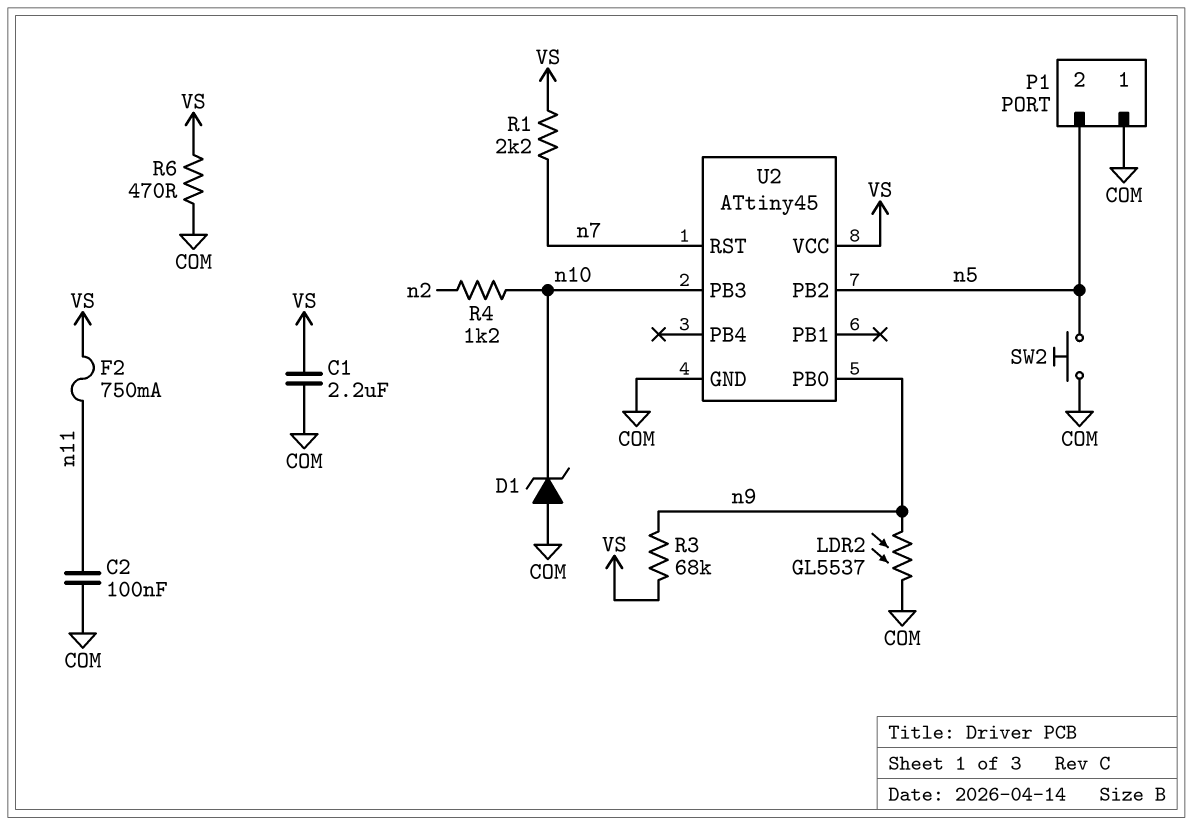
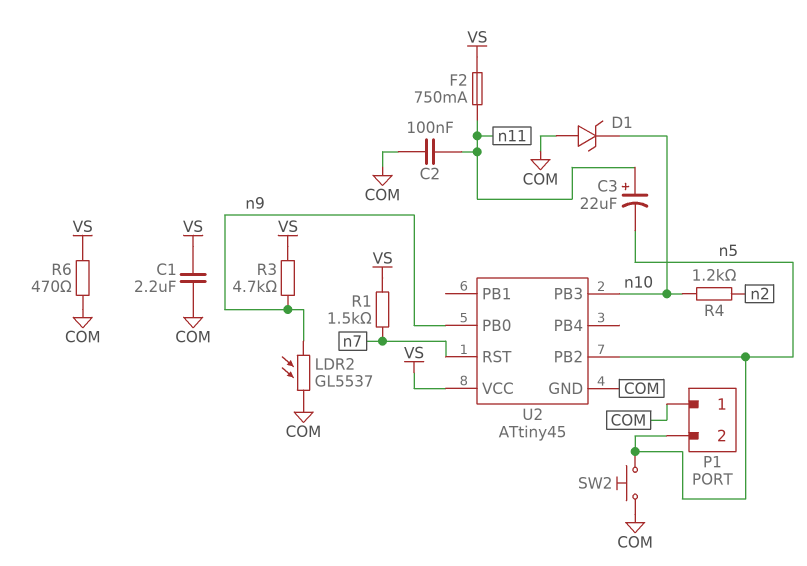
C3: none -> 22uF (plus n11, minus n5)
R1: 2.2k (VS, n7) -> 1.5k (VS, n7)
R3: 68k (VS, n9) -> 4.7k (VS, n9)

